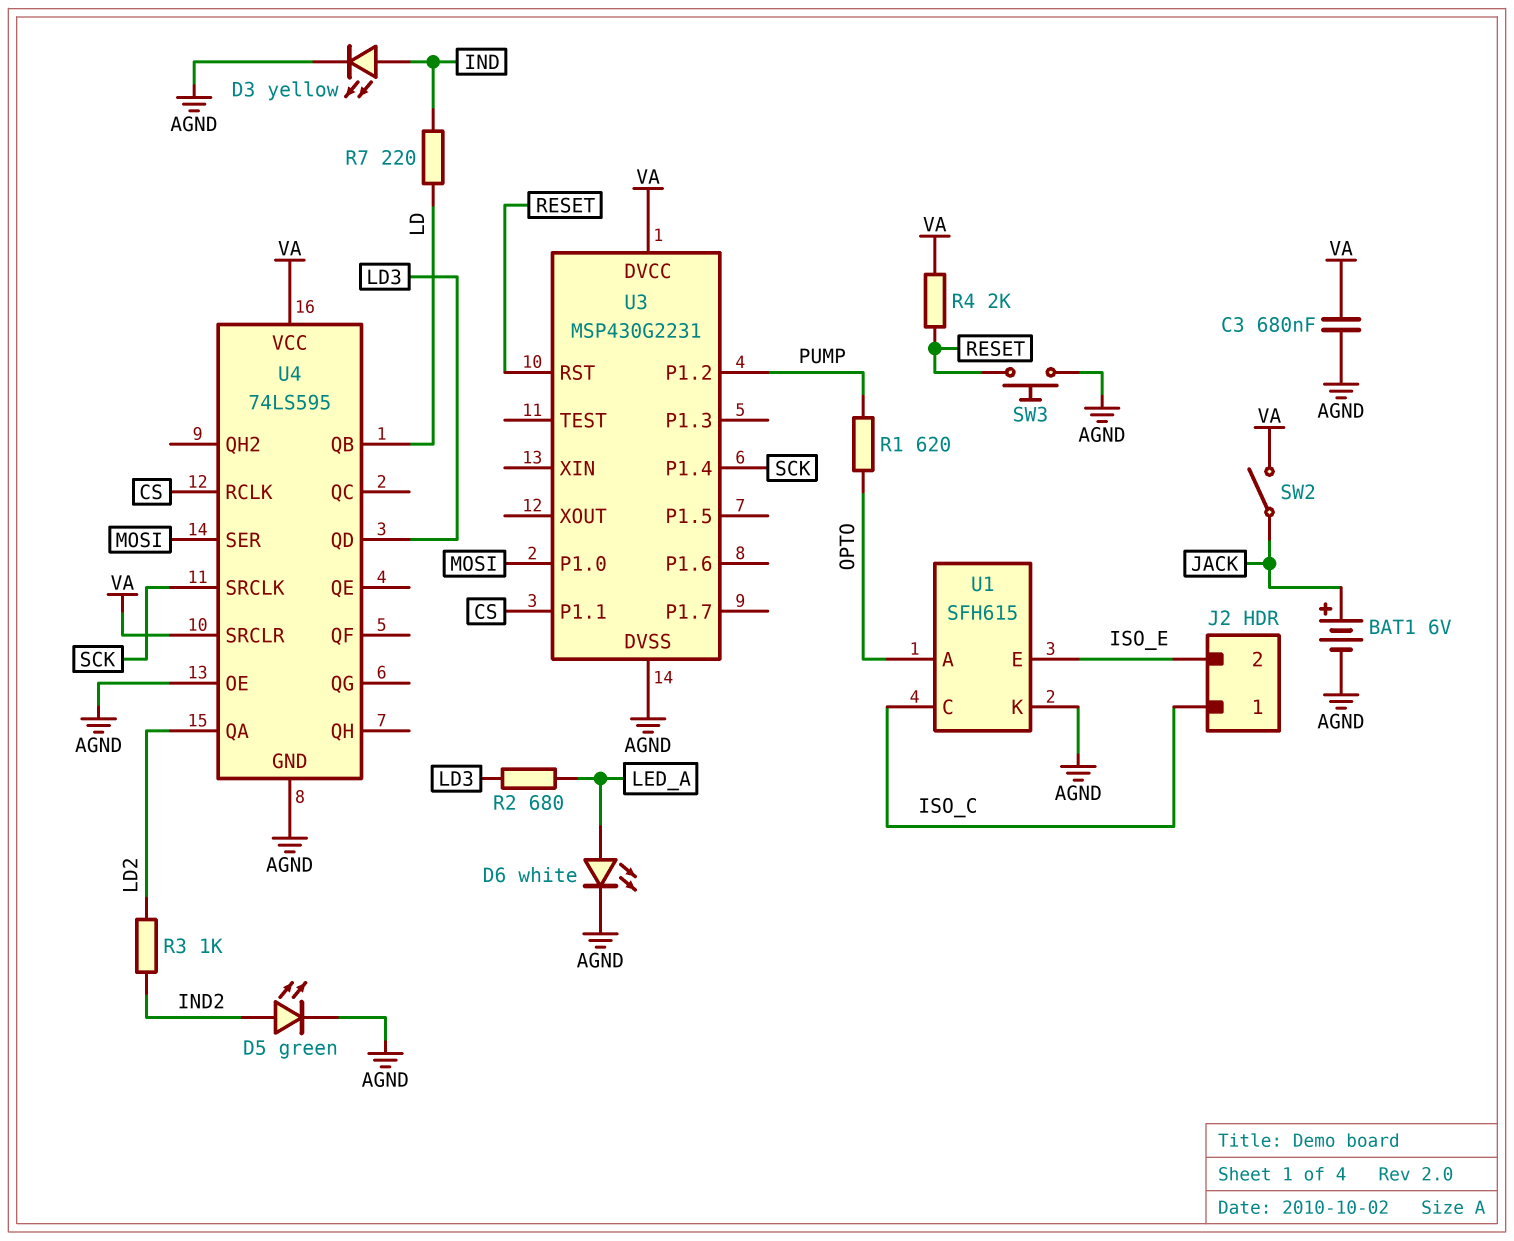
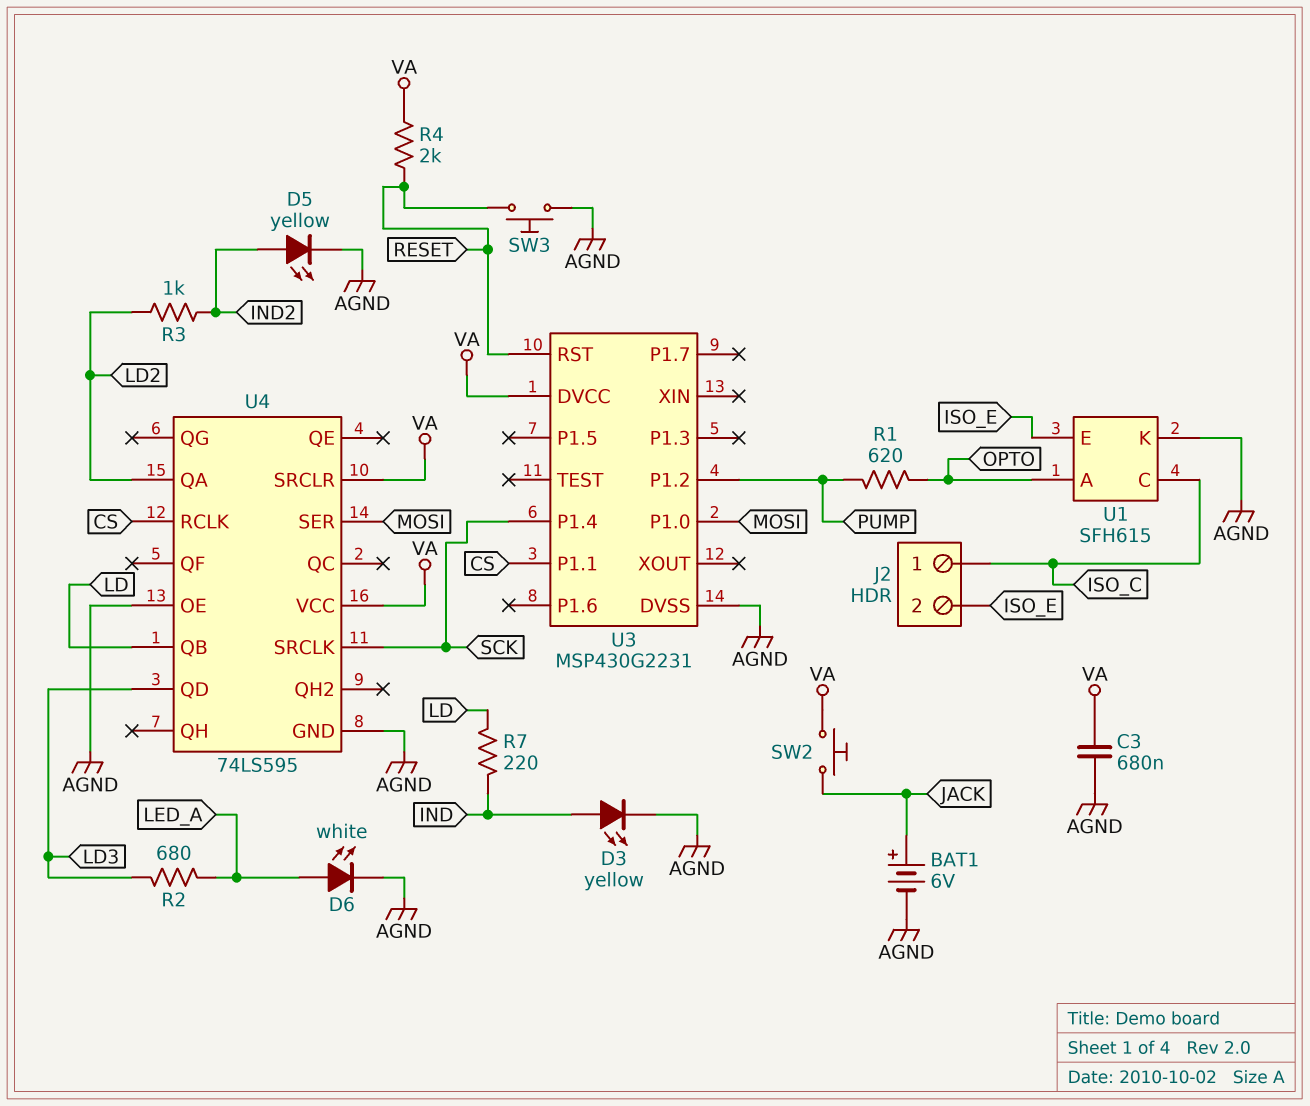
D5: LED green (A IND2, K AGND) -> LED yellow (A IND2, K AGND)
SW2: switch (JACK, VA) -> button (JACK, VA)

